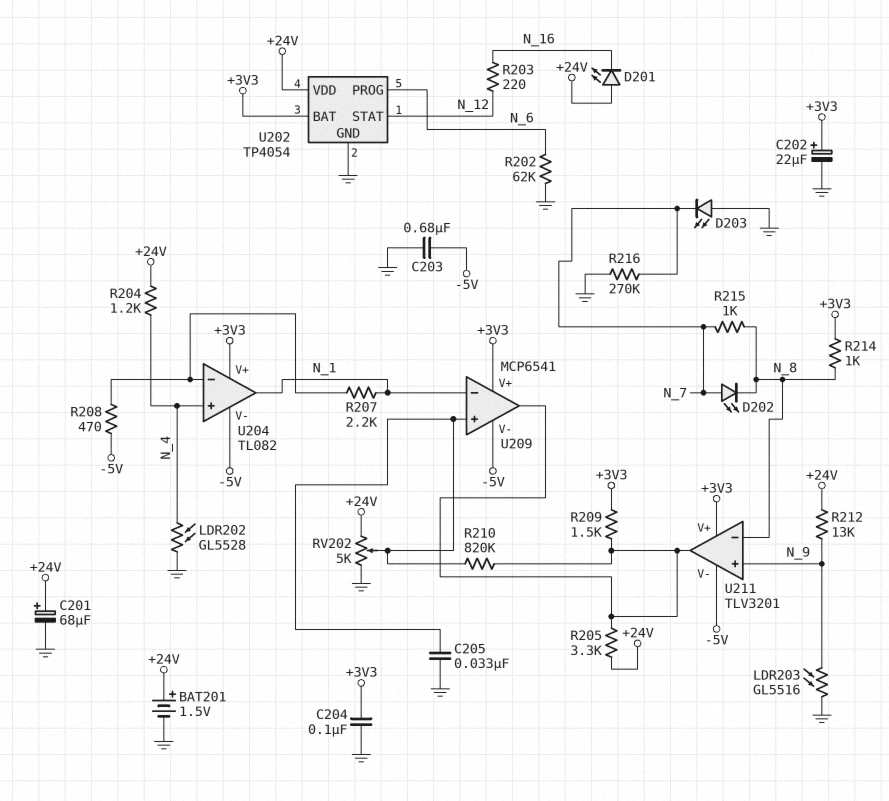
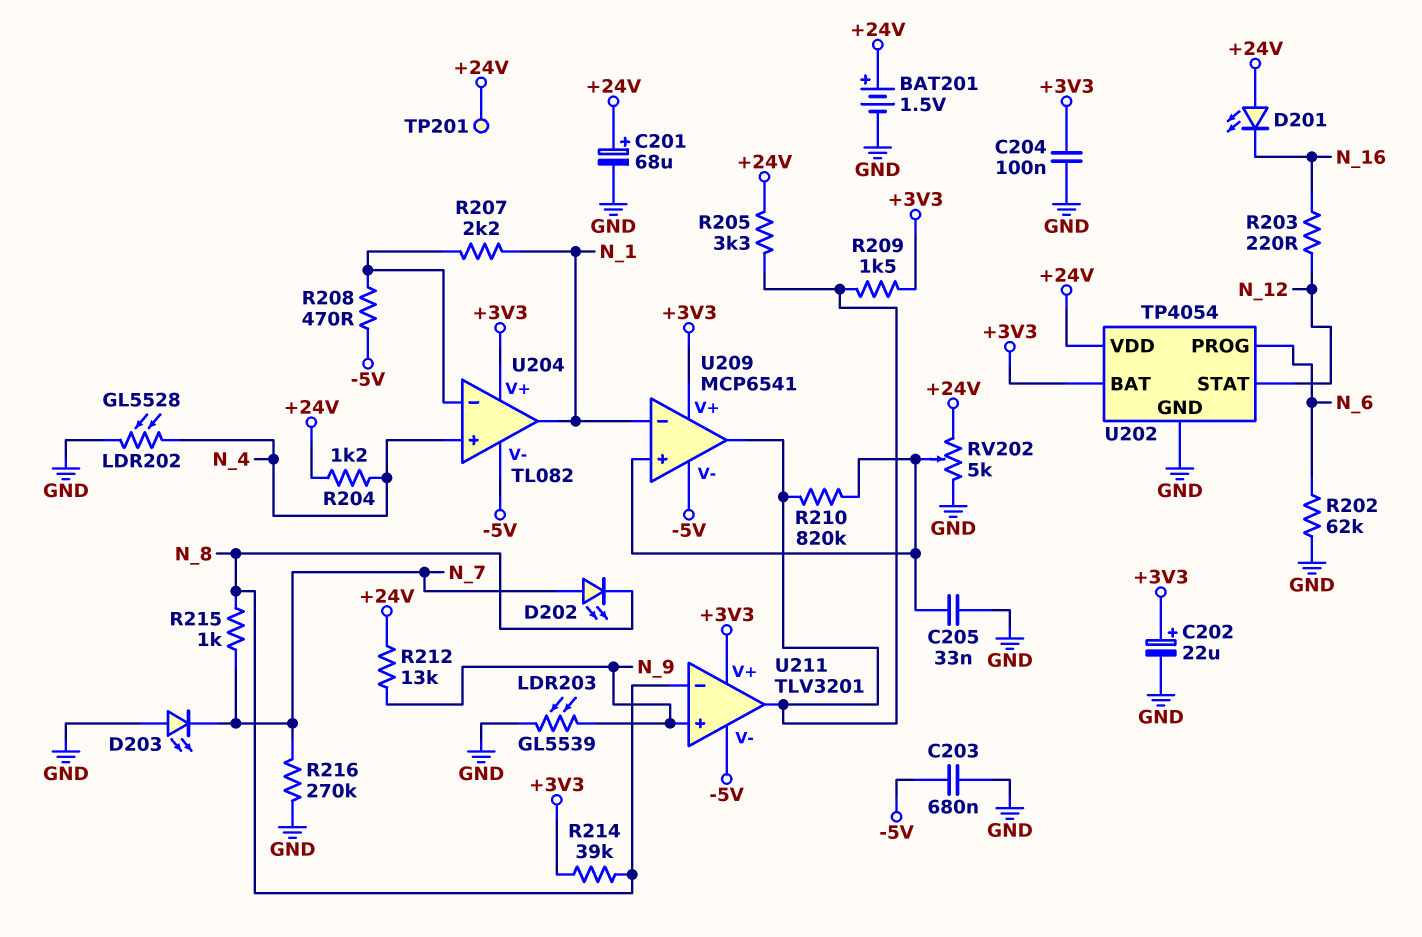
LDR203: GL5516 (GND, N_9) -> GL5539 (GND, N_9)
R214: 1k (+3V3, N_8) -> 39k (+3V3, N_8)
TP201: none -> test point (+24V)

